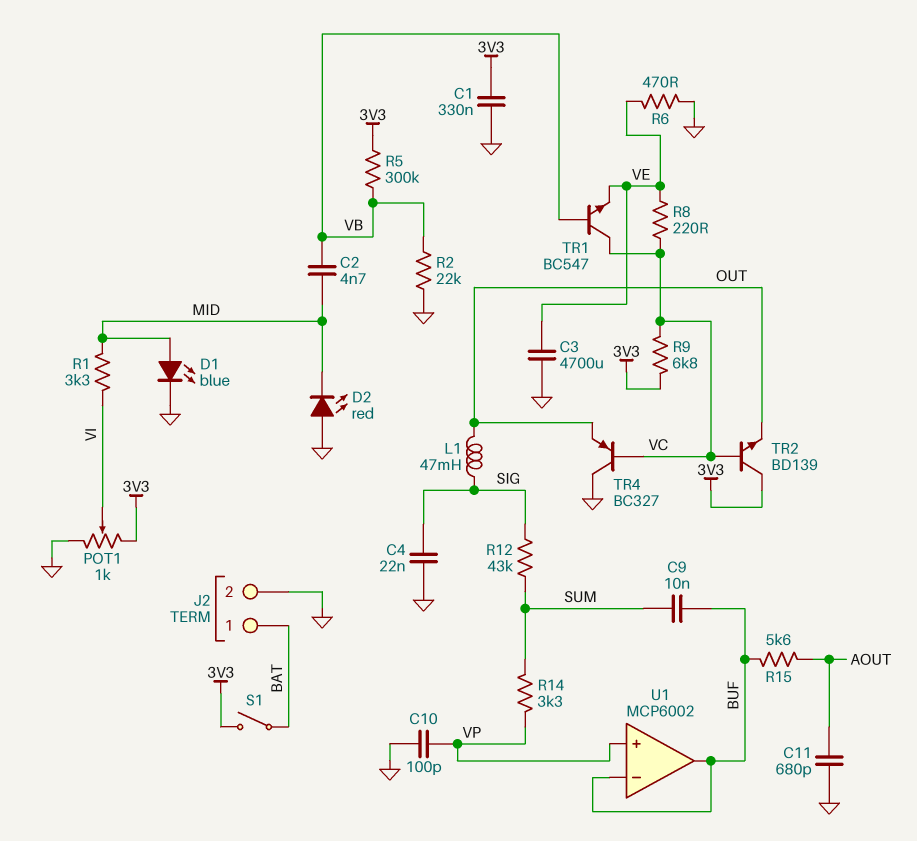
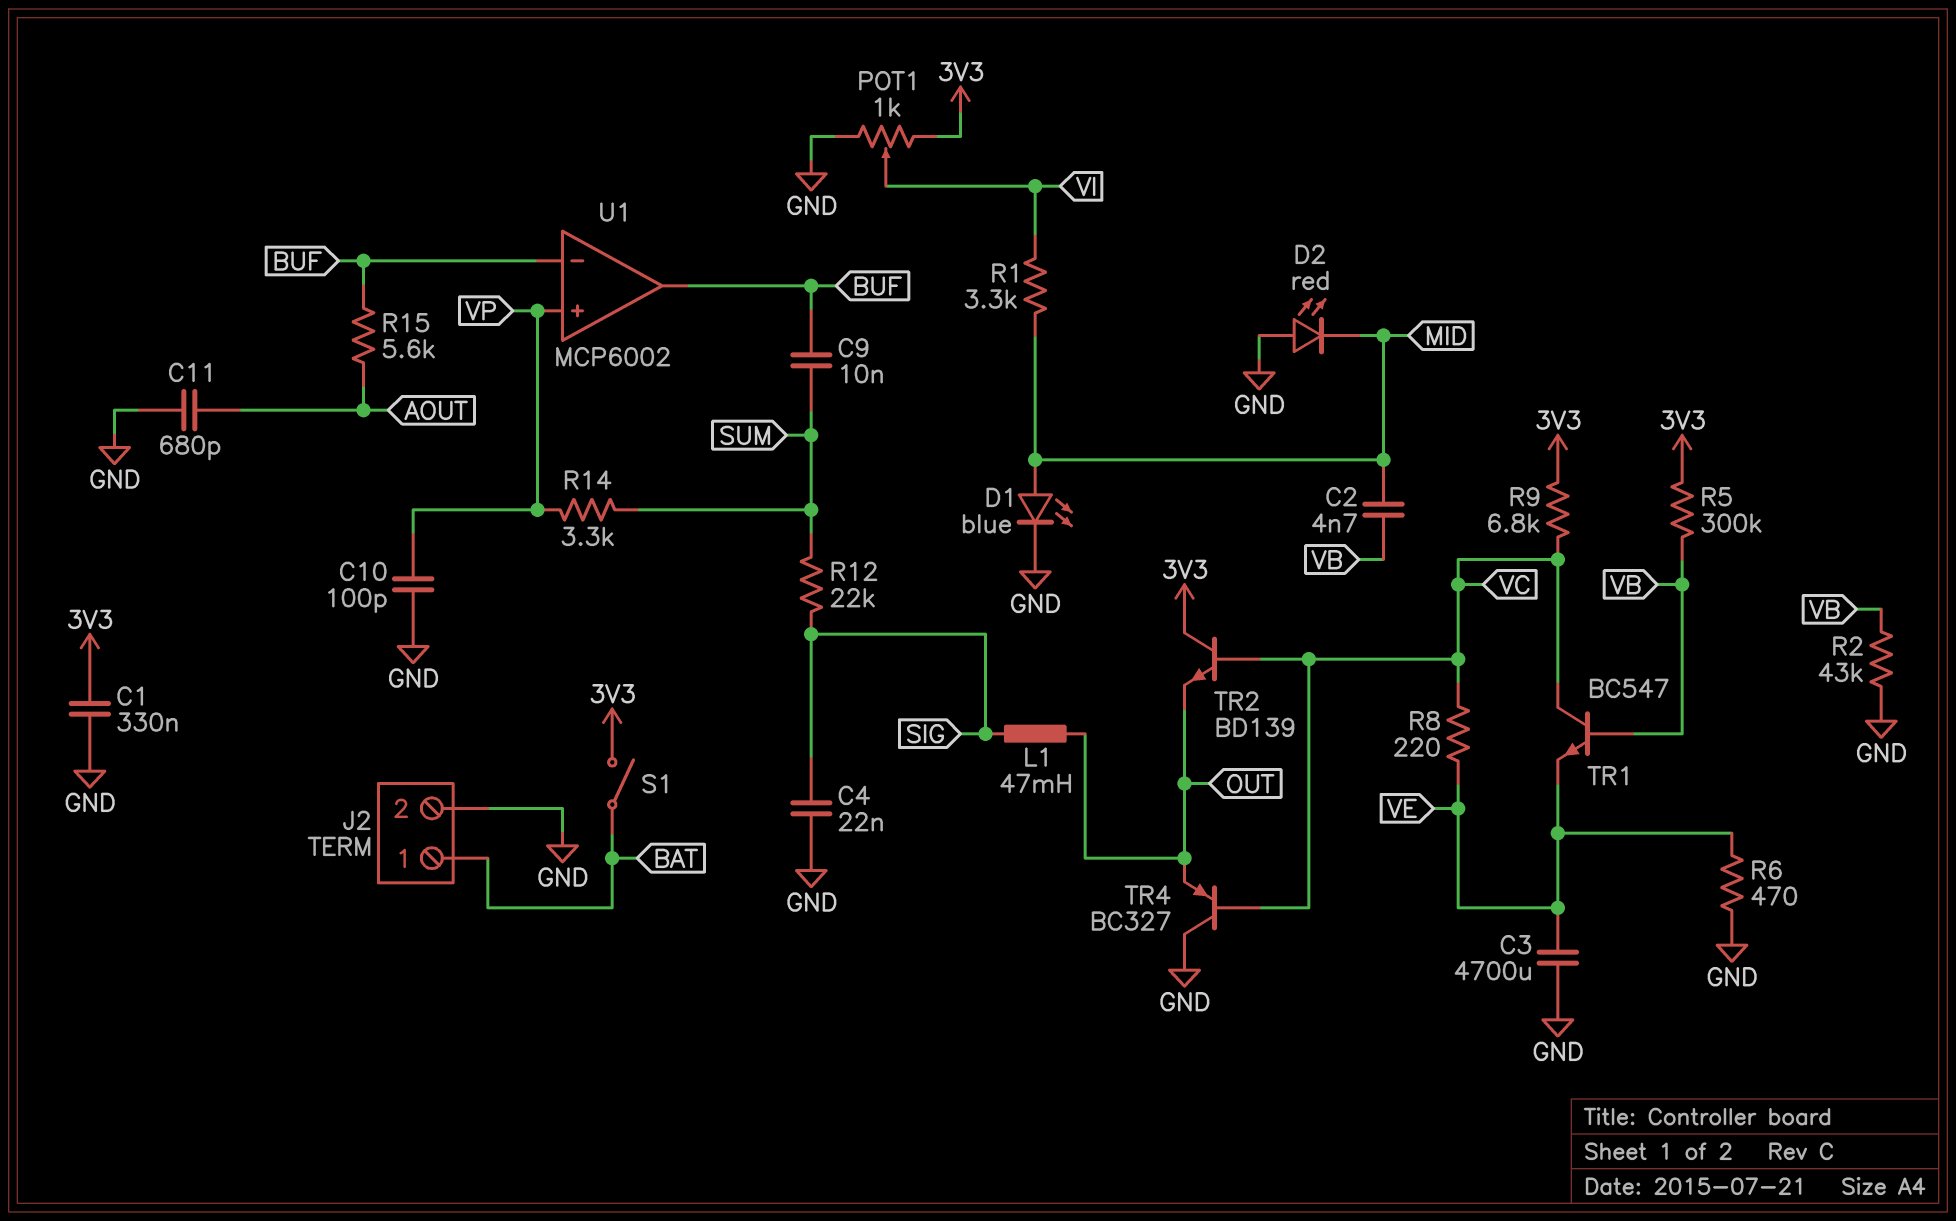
R2: 22k (GND, VB) -> 43k (GND, VB)
R12: 43k (SIG, SUM) -> 22k (SIG, SUM)

